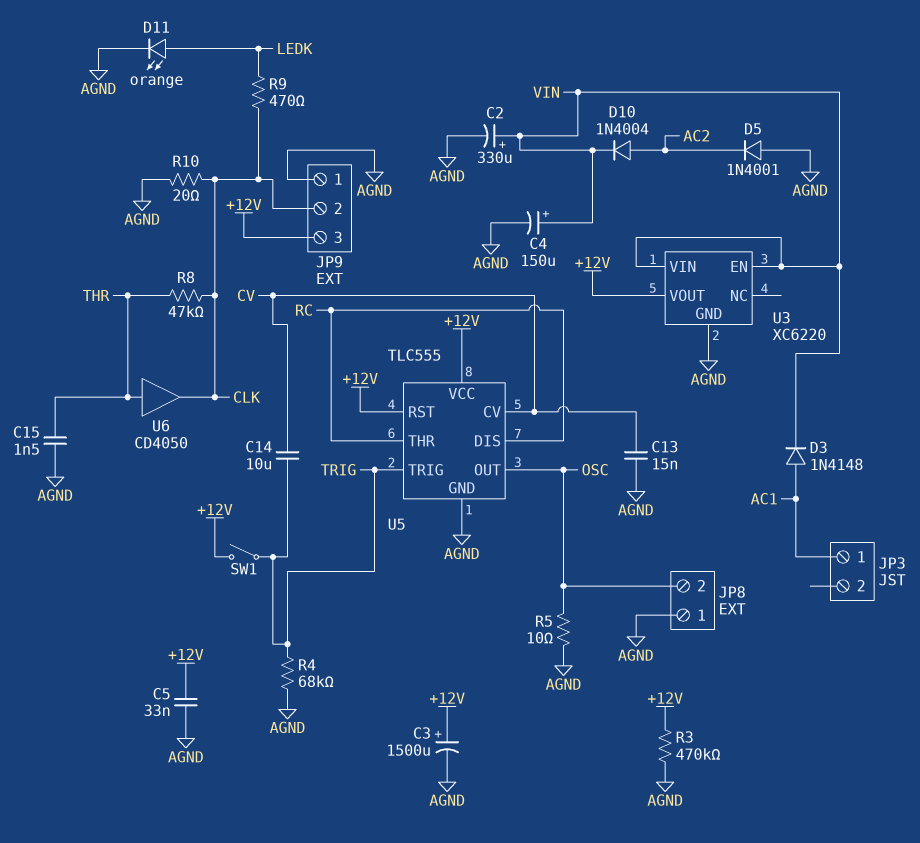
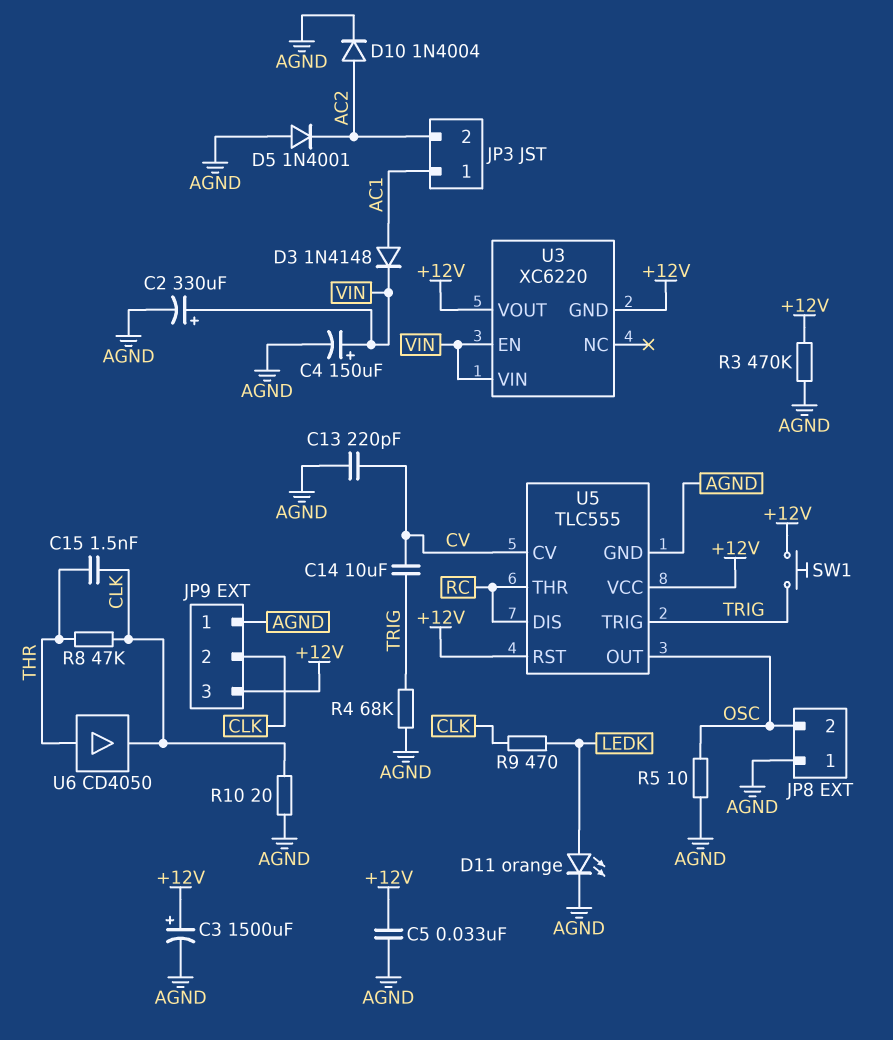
C13: 15nF (AGND, CV) -> 220pF (AGND, CV)
C15: 1.5nF (AGND, THR) -> 1.5nF (CLK, THR)
D10: diode 1N4004 (A AC2, K VIN) -> diode 1N4004 (A AC2, K AGND)
JP3 pin 2: none -> AC2
SW1: switch (+12V, TRIG) -> button (+12V, TRIG)
U3 pin GND: AGND -> +12V

